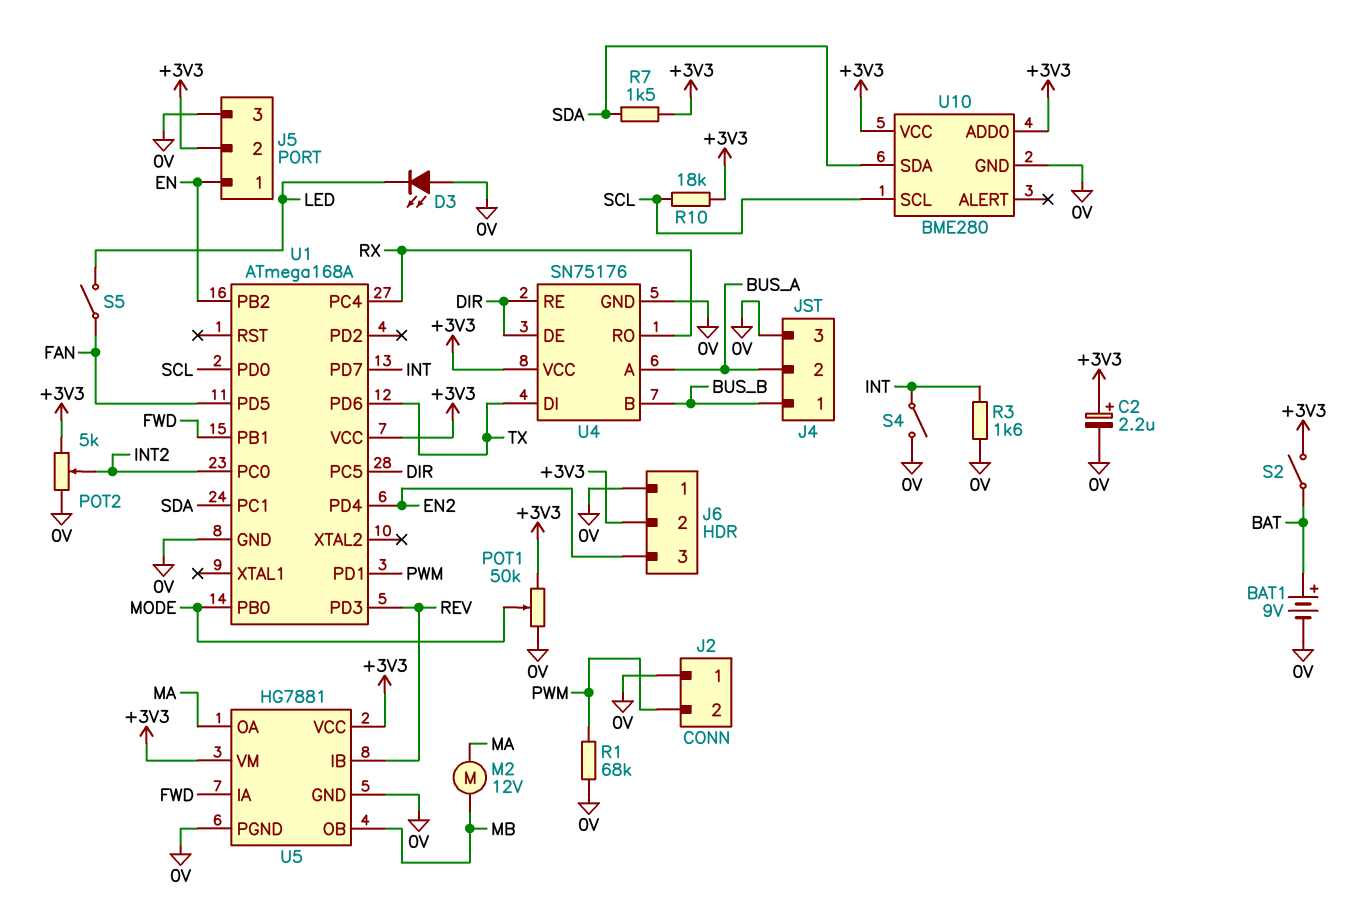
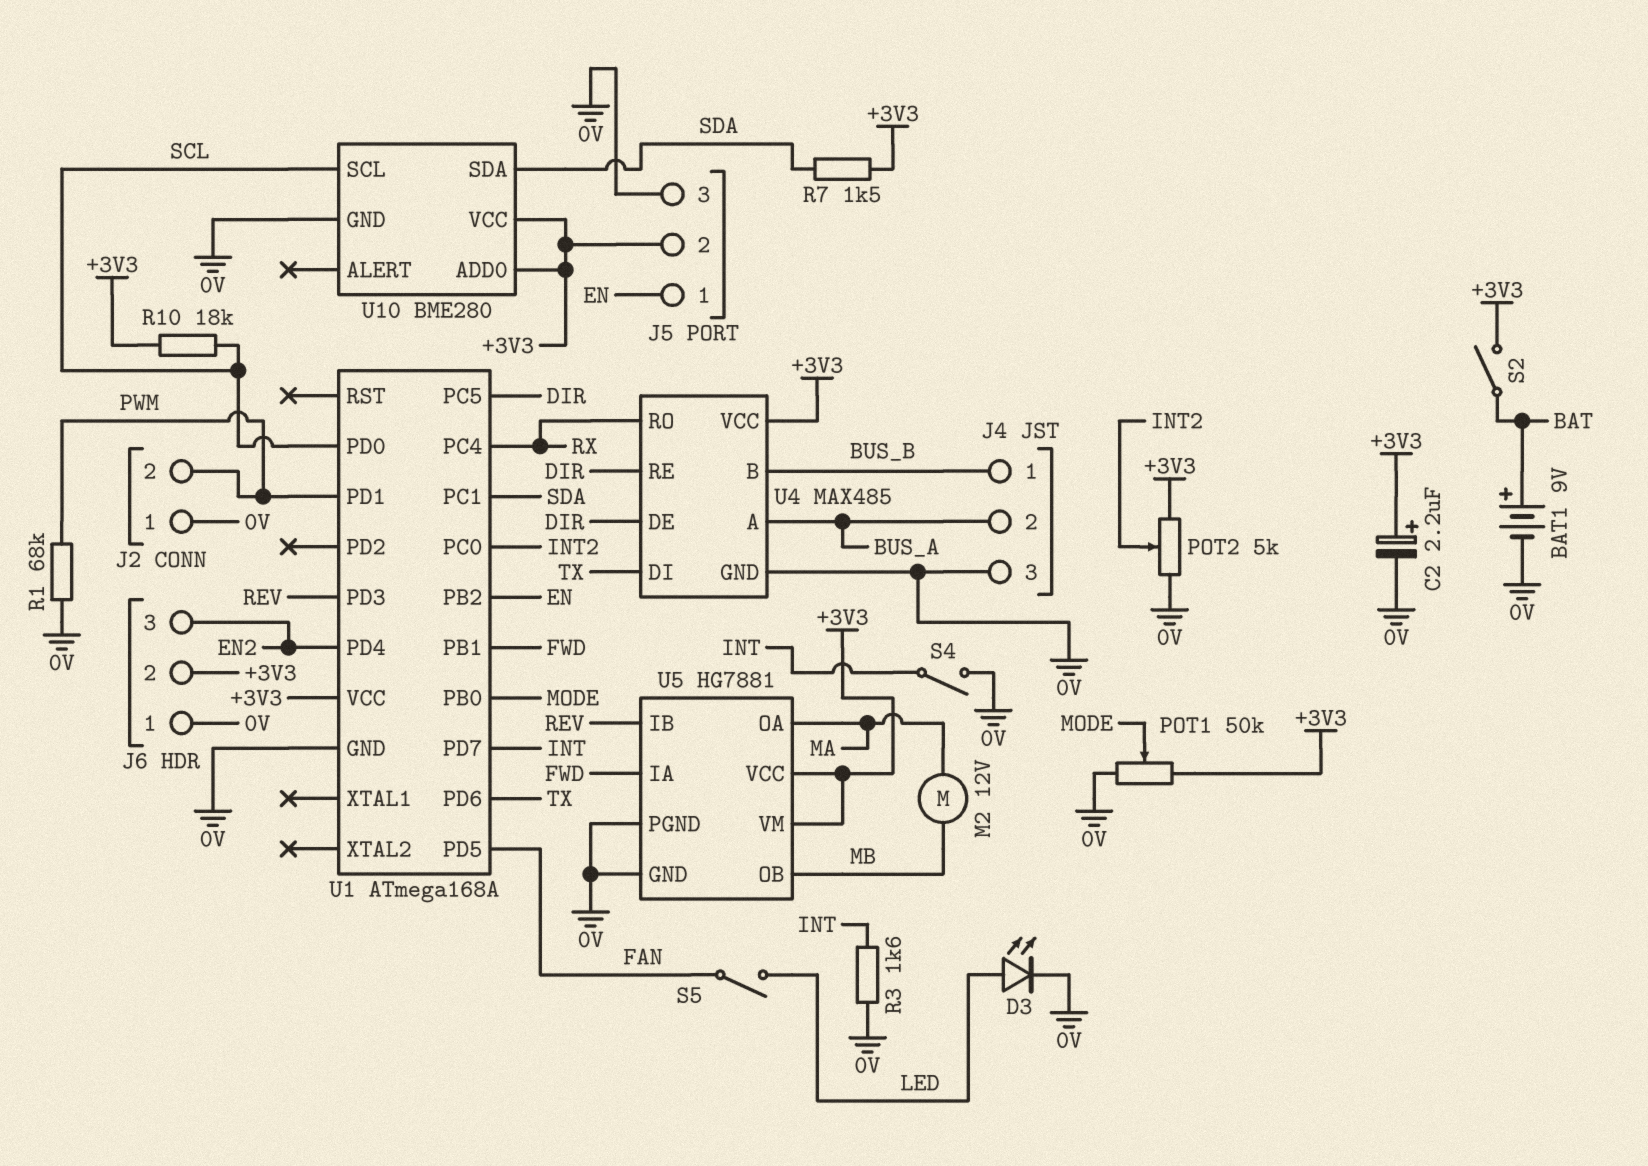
D3: LED (A 0V, K LED) -> LED (A LED, K 0V)
U4: SN75176 -> MAX485

